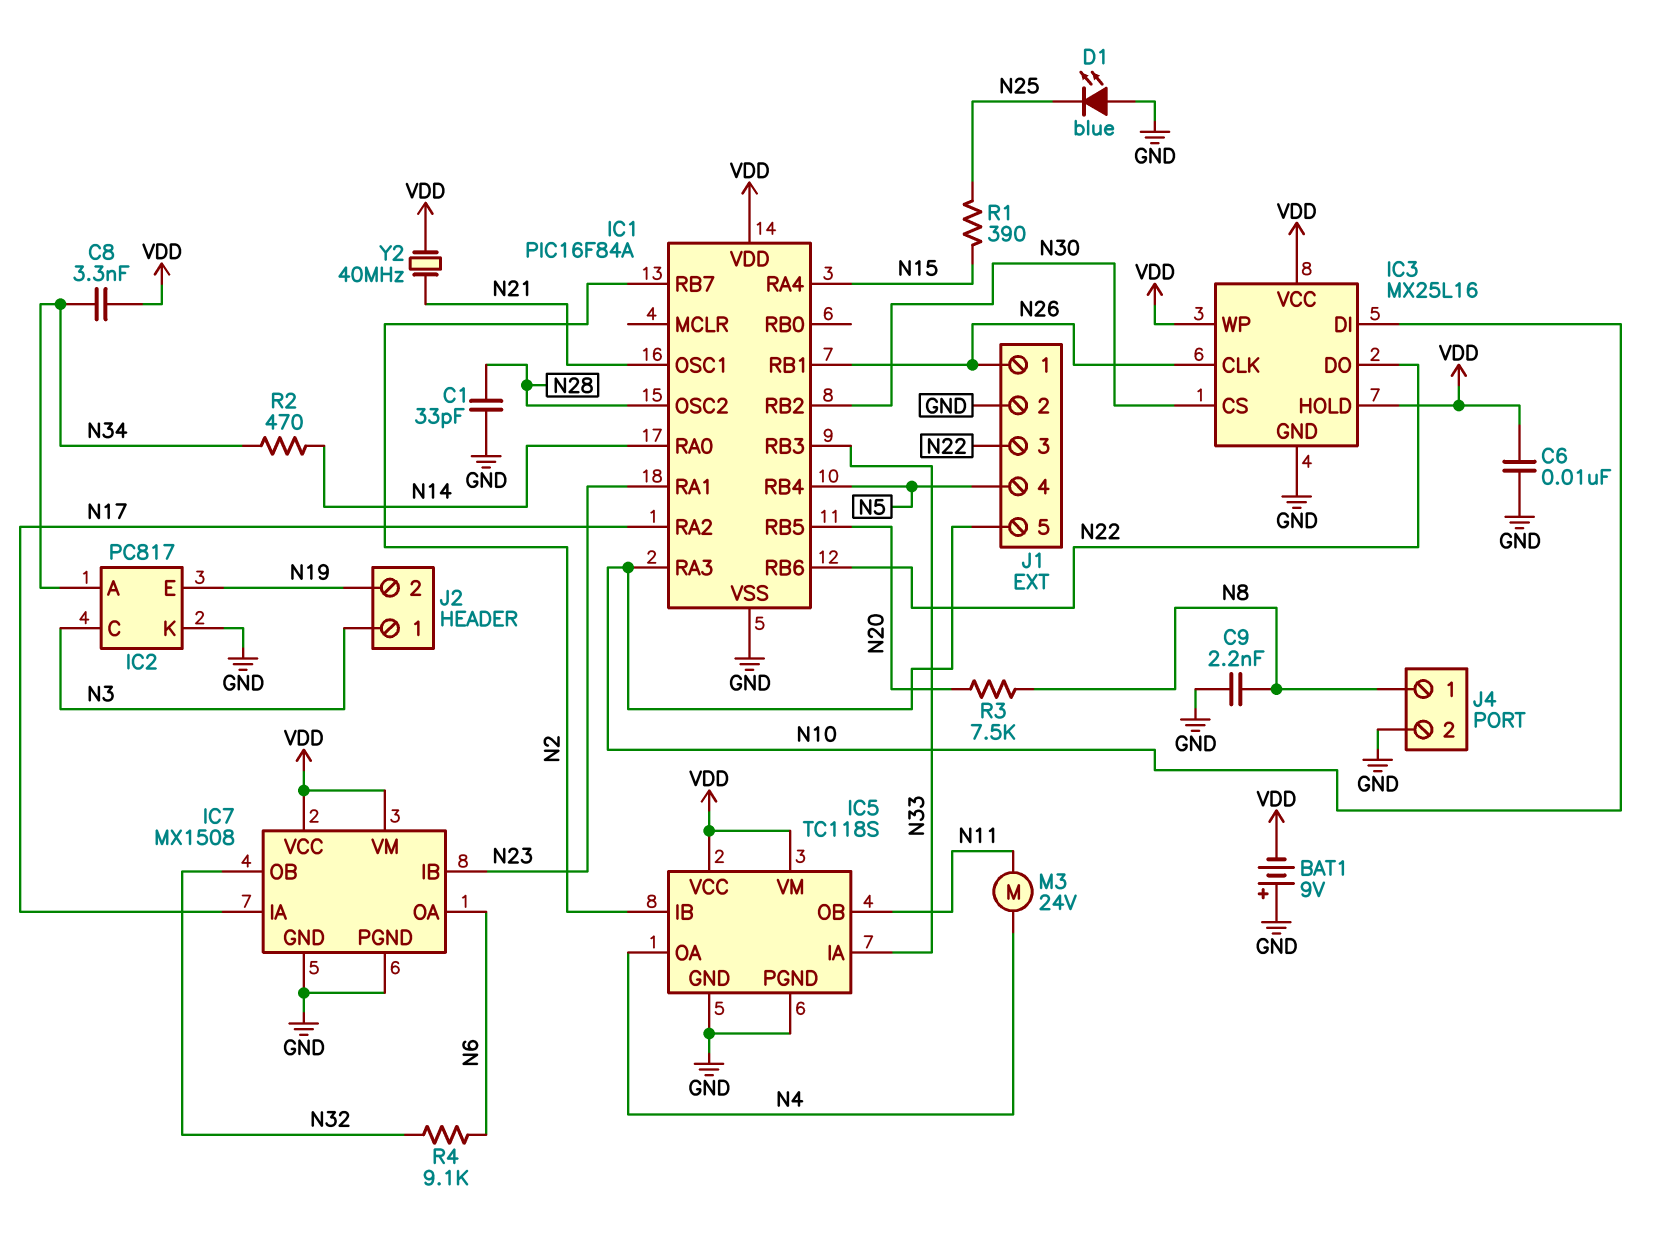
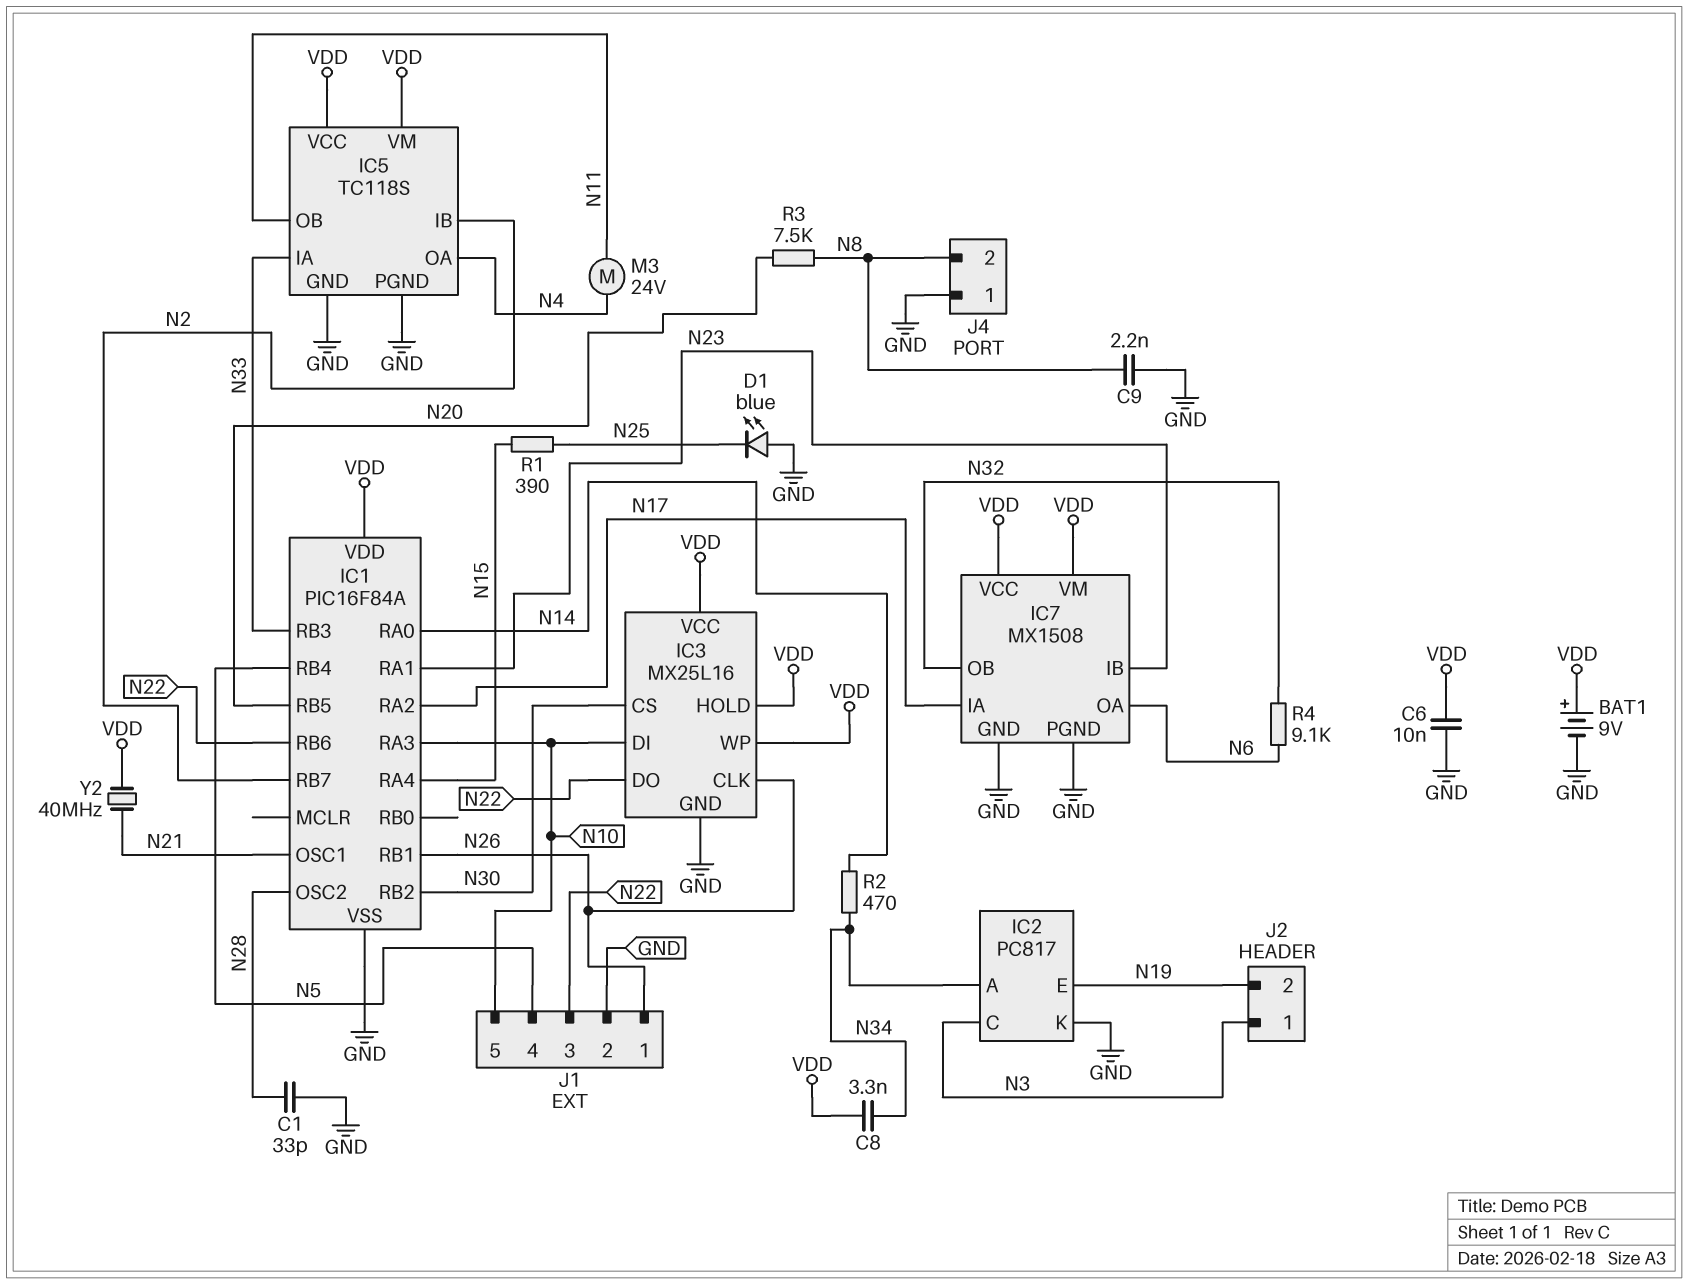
BAT1: 9V (plus GND, minus VDD) -> 9V (plus VDD, minus GND)
J4 pin 1: N8 -> GND
J4 pin 2: GND -> N8

